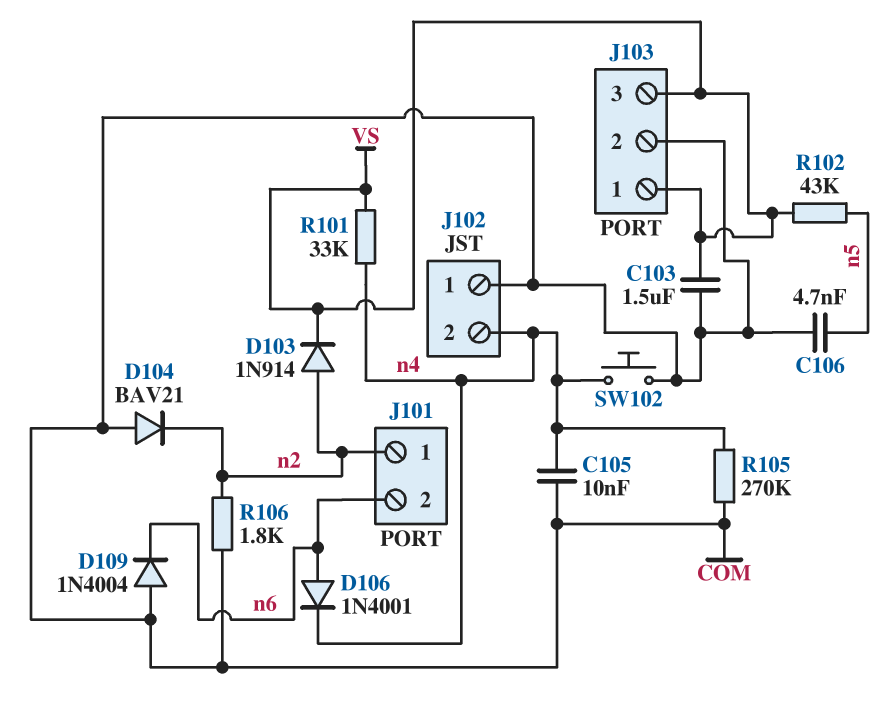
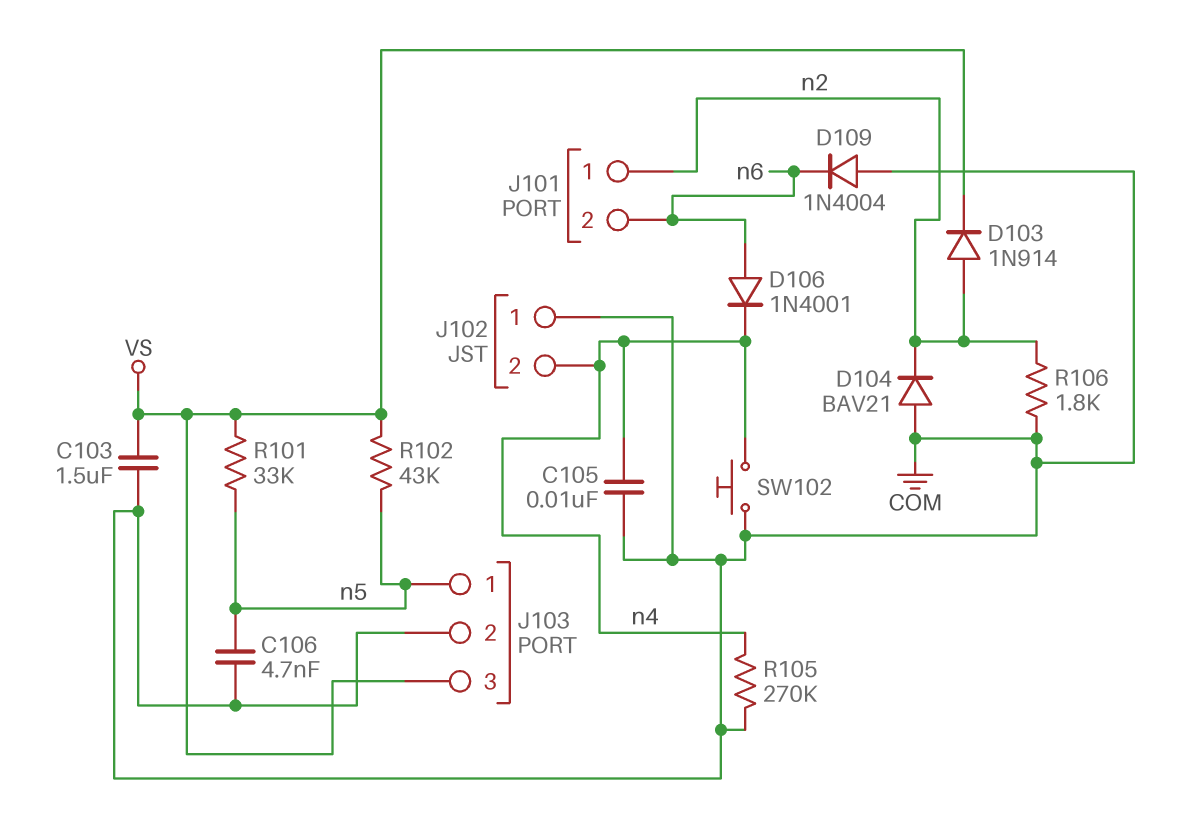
J103 pin 1: VS -> n5
R101: 33k (VS, n4) -> 33k (VS, n5)

